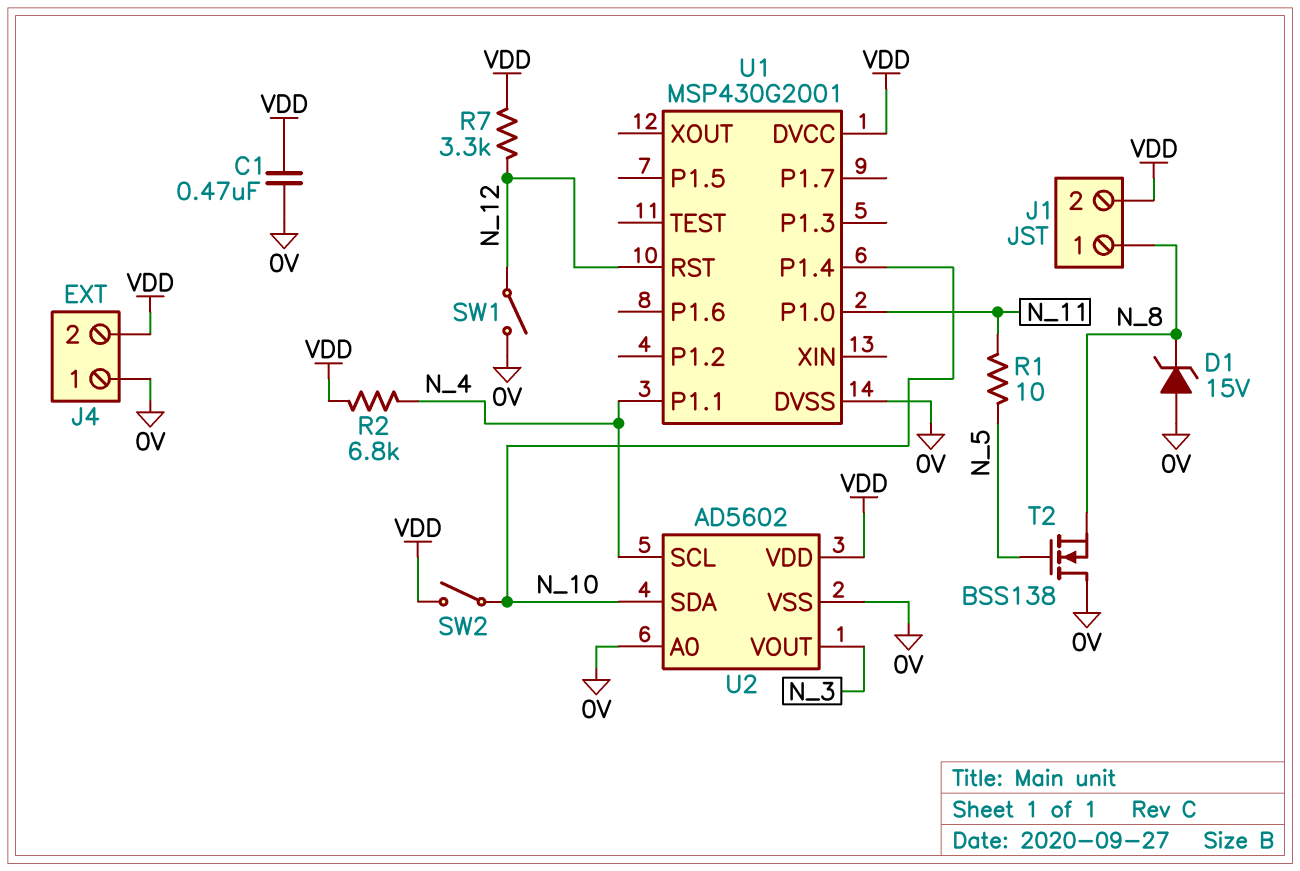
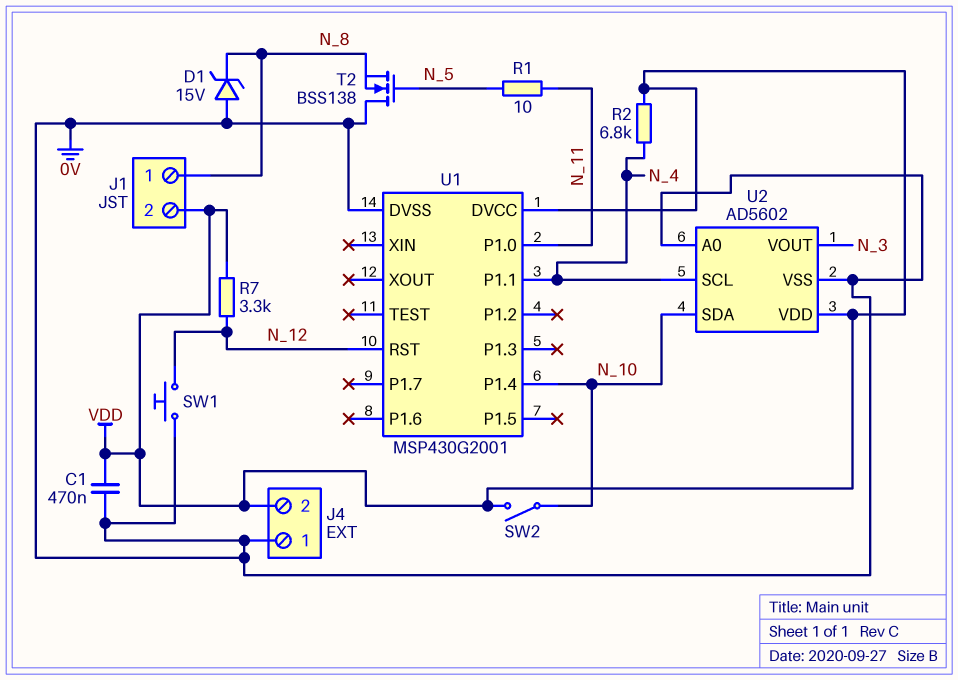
SW1: switch (0V, N_12) -> button (0V, N_12)

